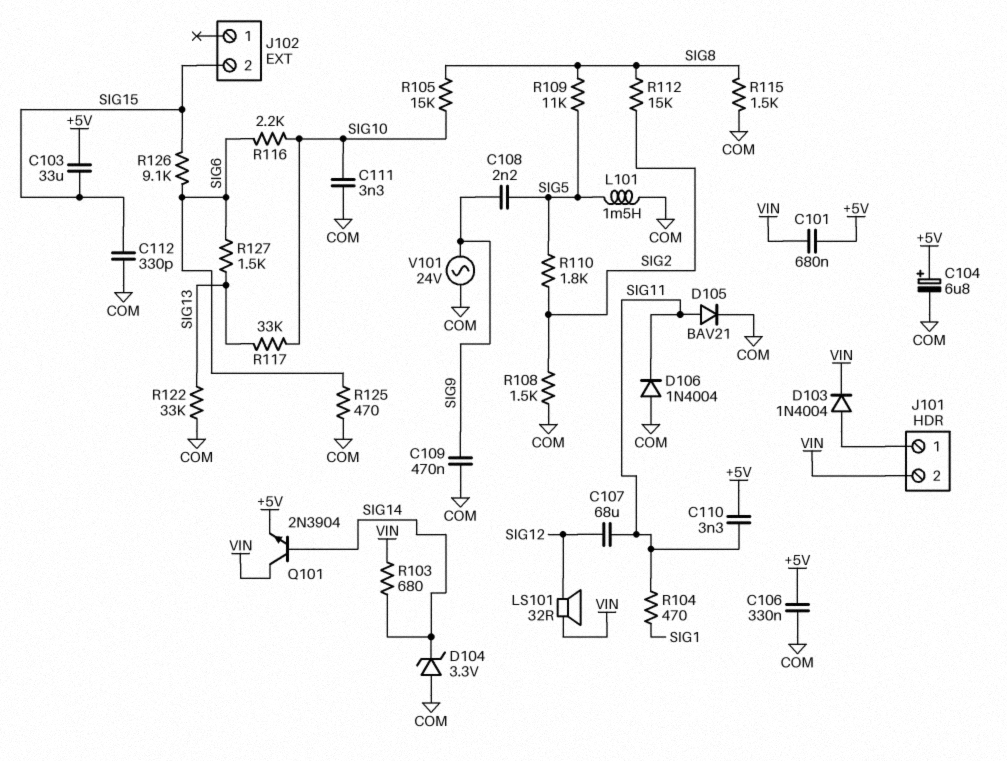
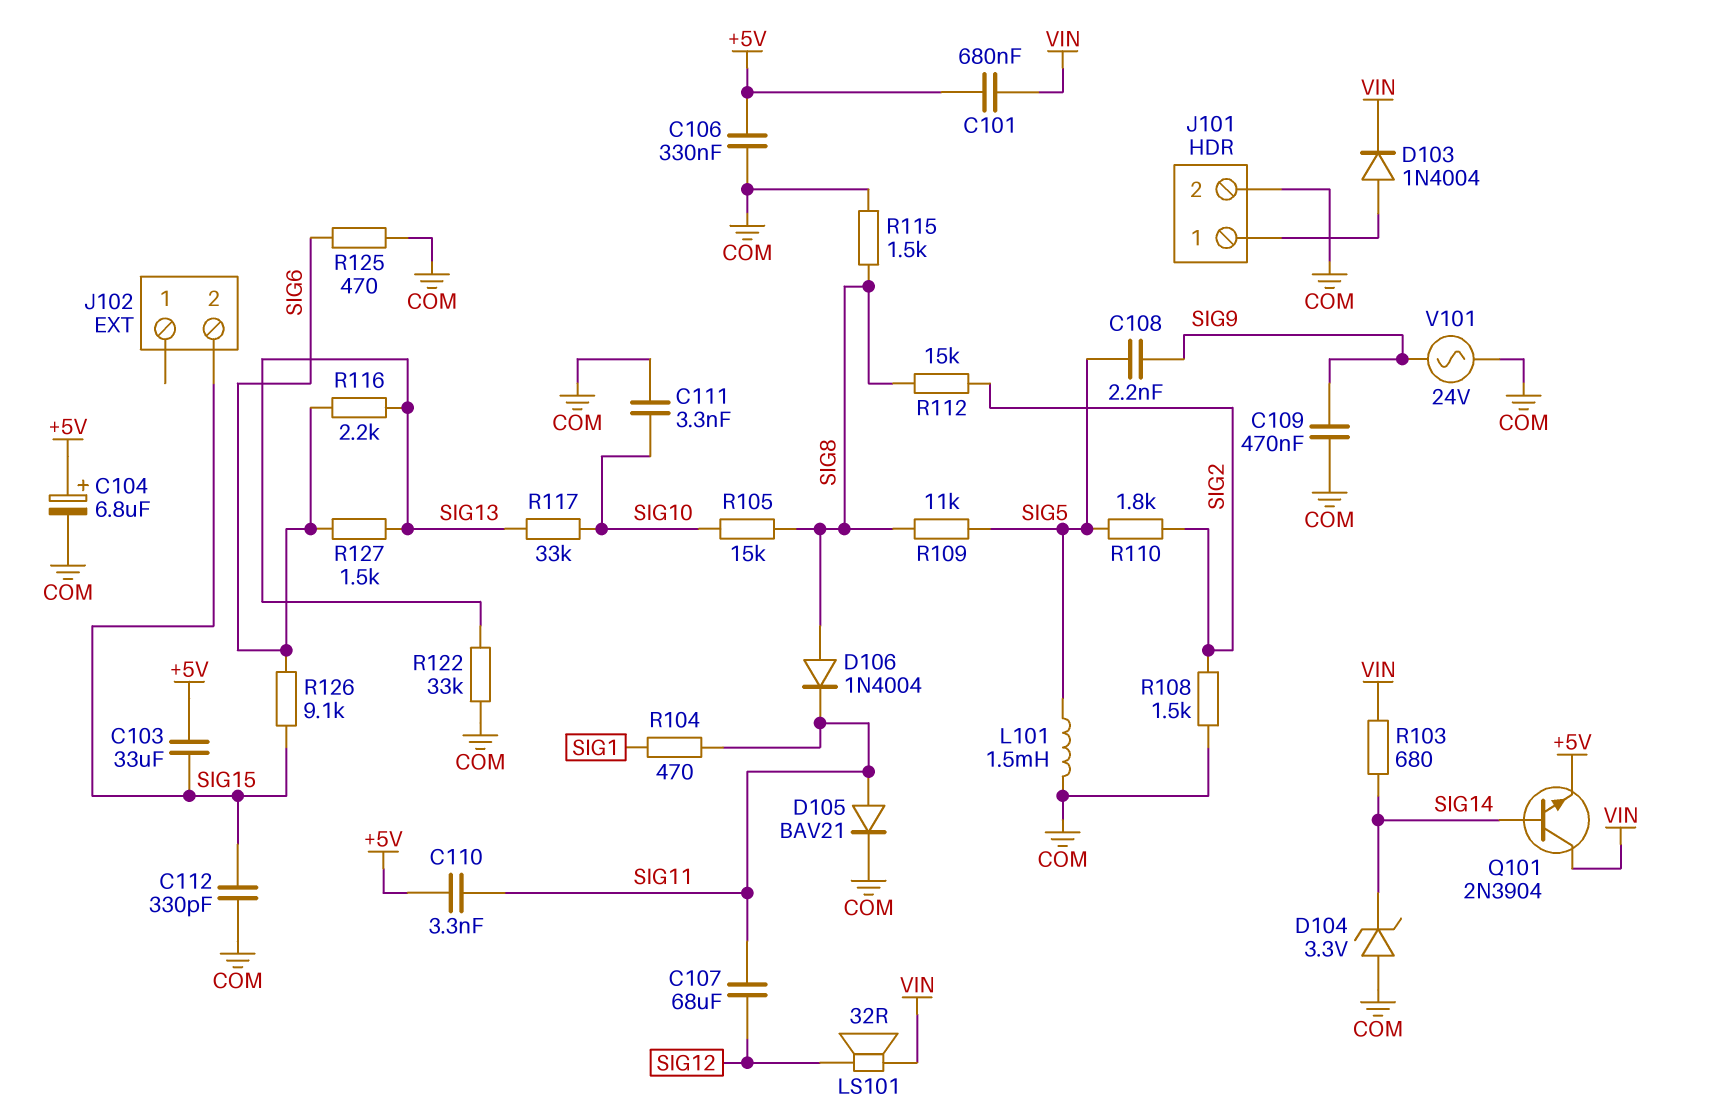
D106: diode 1N4004 (A COM, K SIG11) -> diode 1N4004 (A SIG8, K SIG11)
J101 pin 2: VIN -> COM
R116: 2.2k (SIG6, SIG10) -> 2.2k (SIG6, SIG13)

